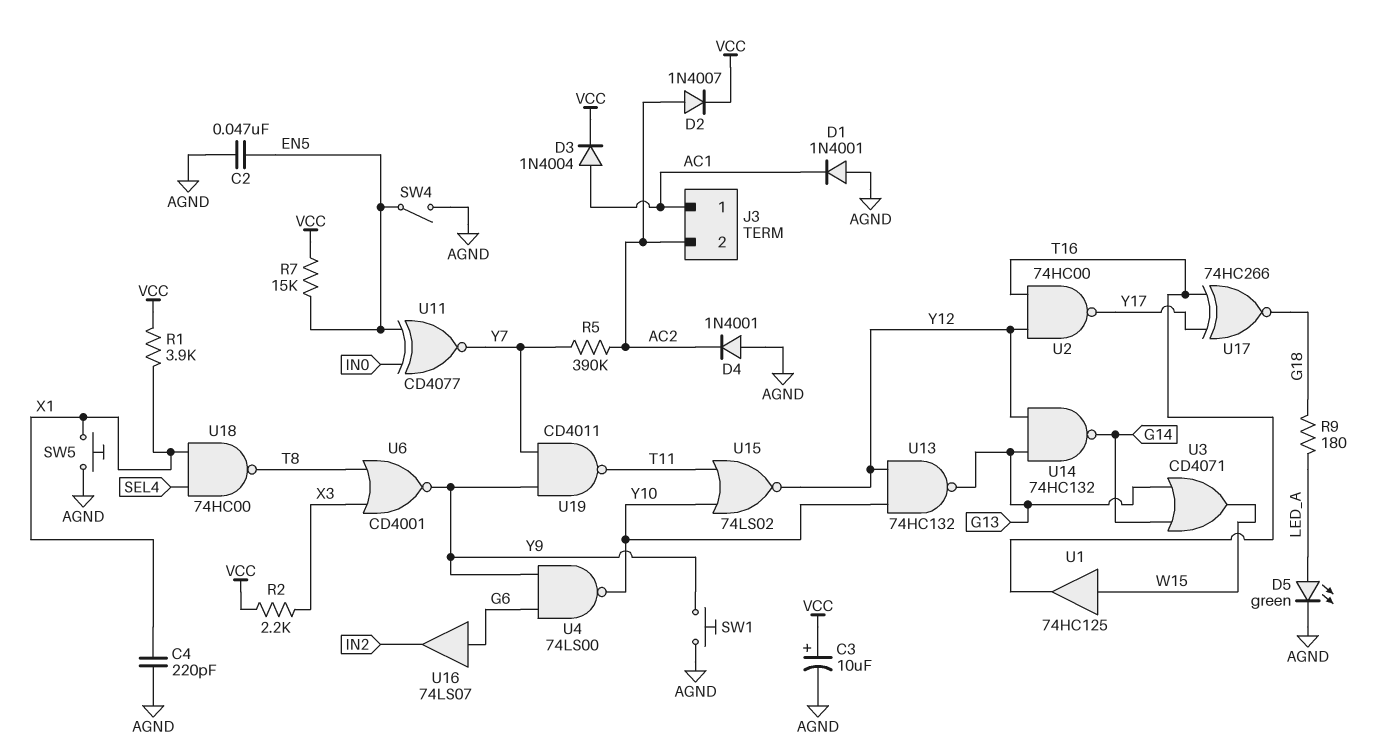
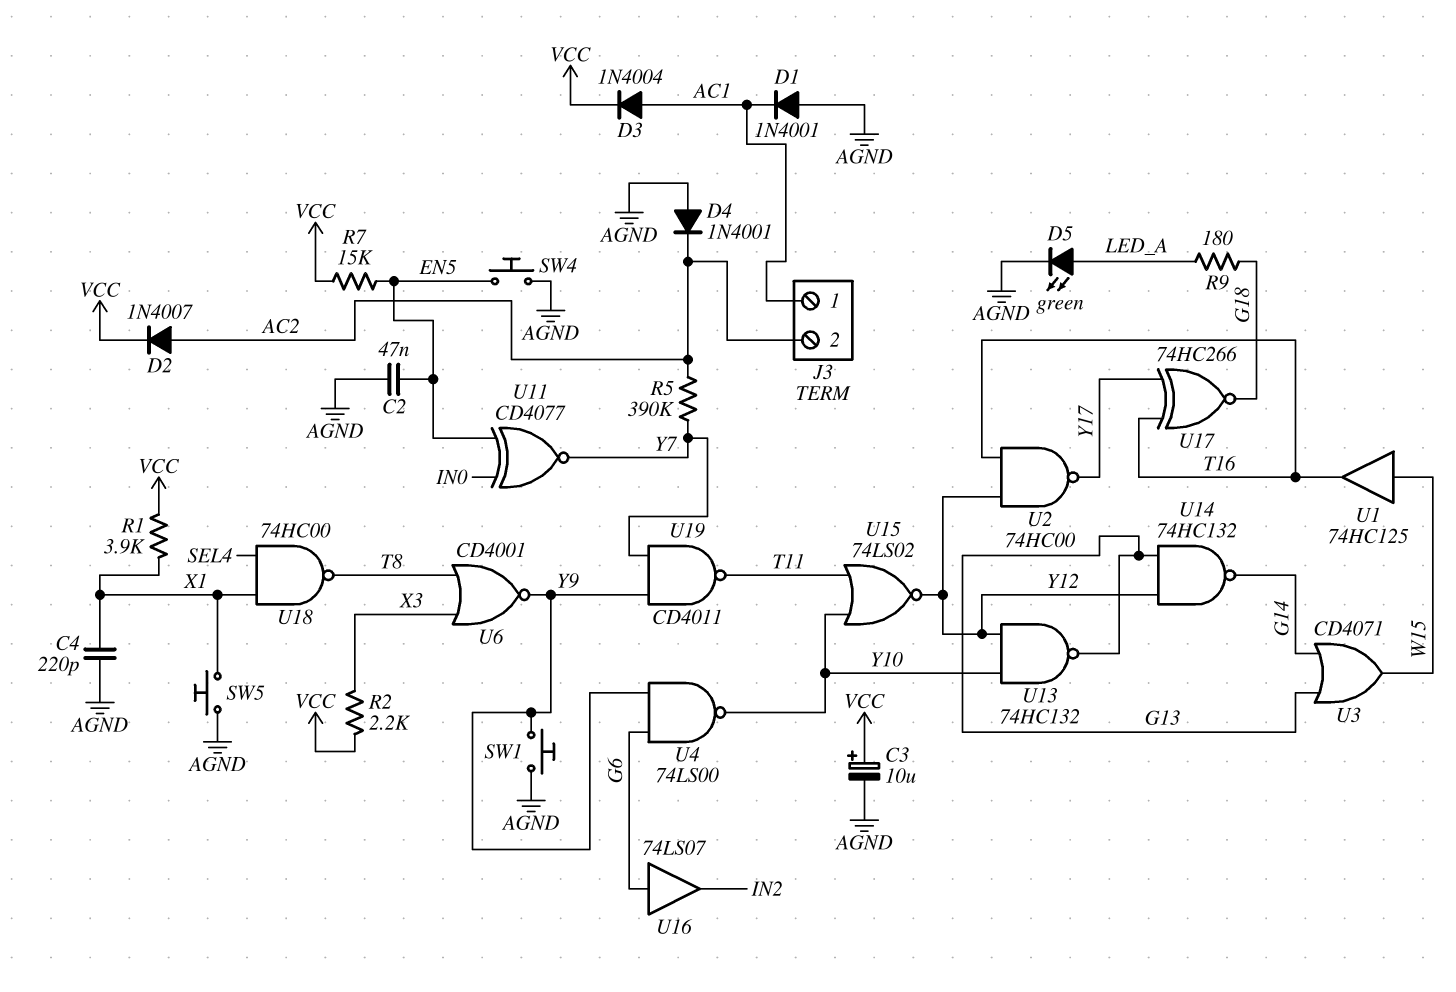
SW4: switch (AGND, EN5) -> button (AGND, EN5)

